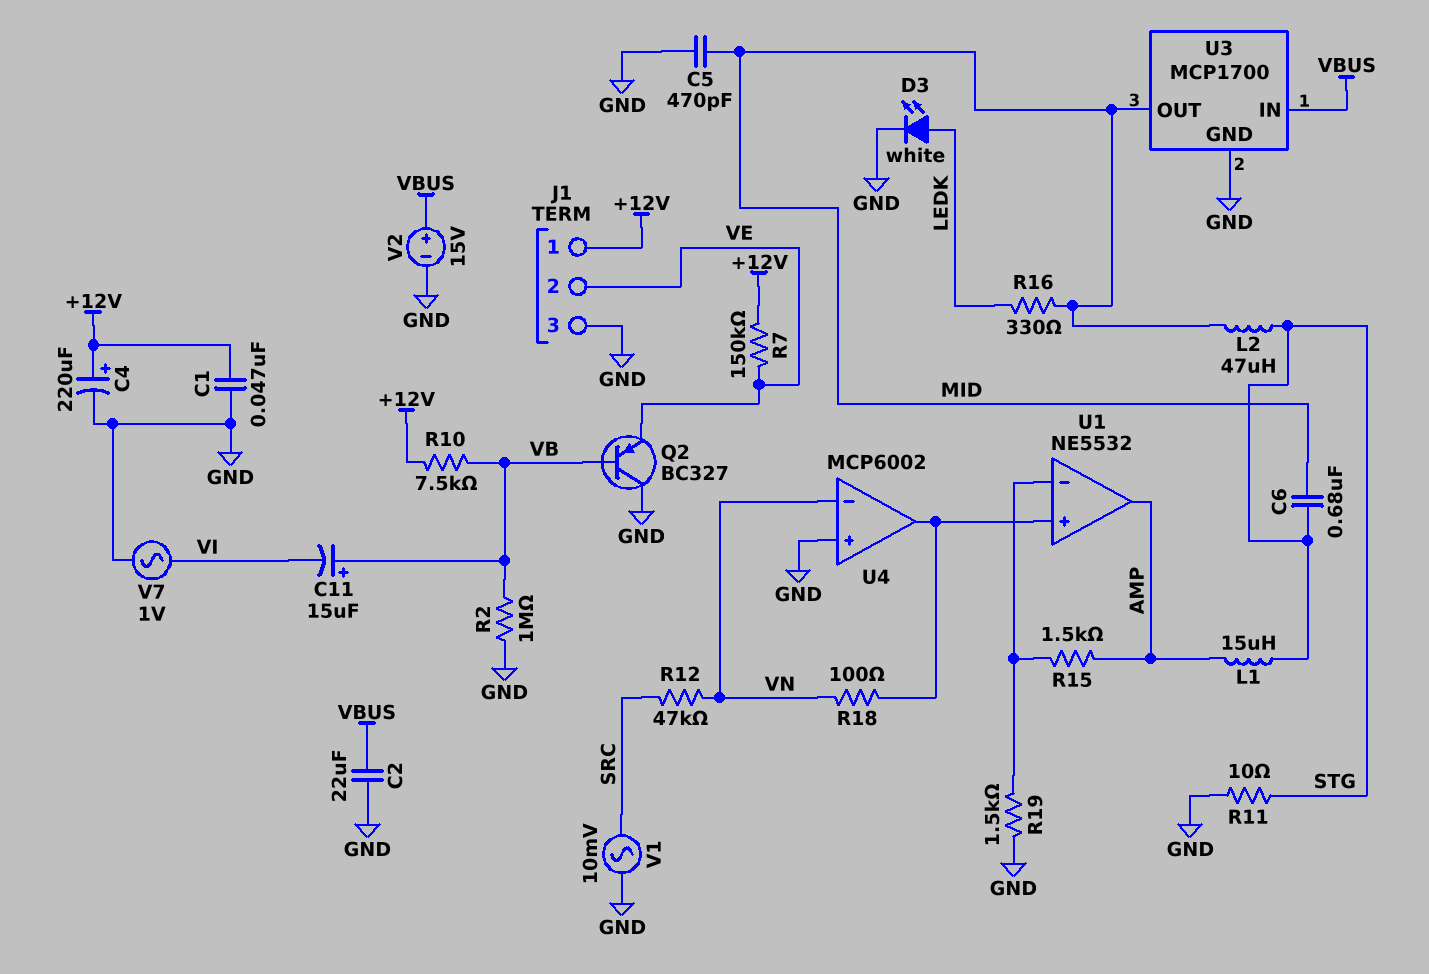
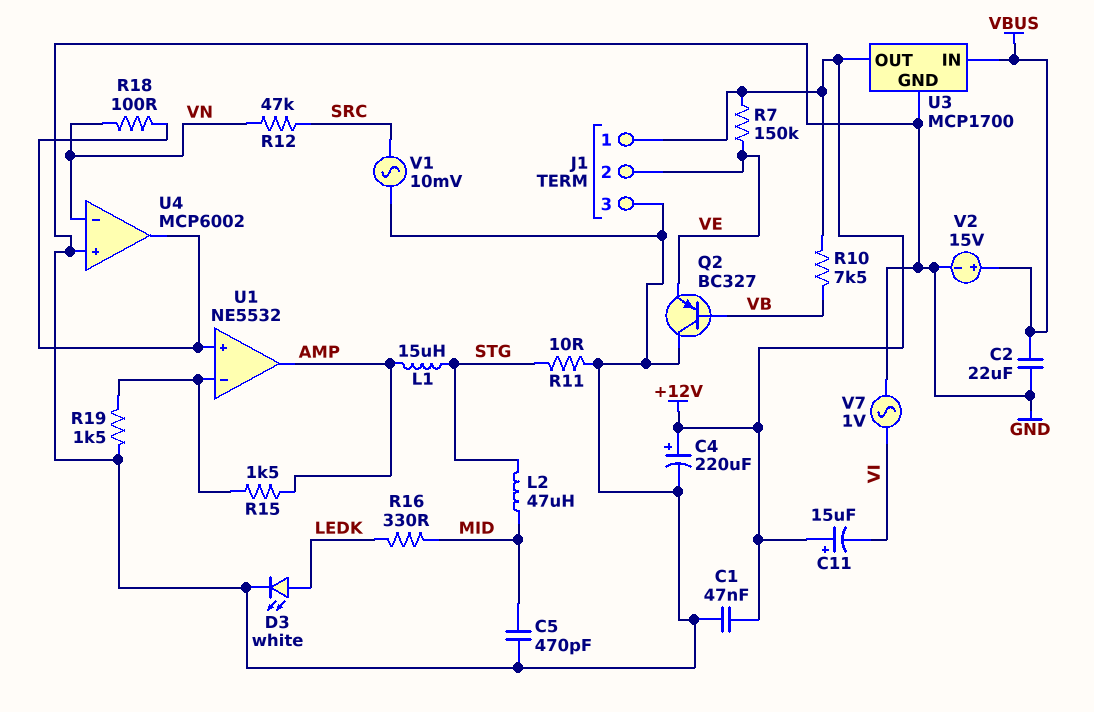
C6: 680nF (MID, STG) -> none
C11: 15uF (plus VB, minus VI) -> 15uF (plus +12V, minus VI)
R2: 1M (GND, VB) -> none
U3 pin OUT: MID -> +12V

